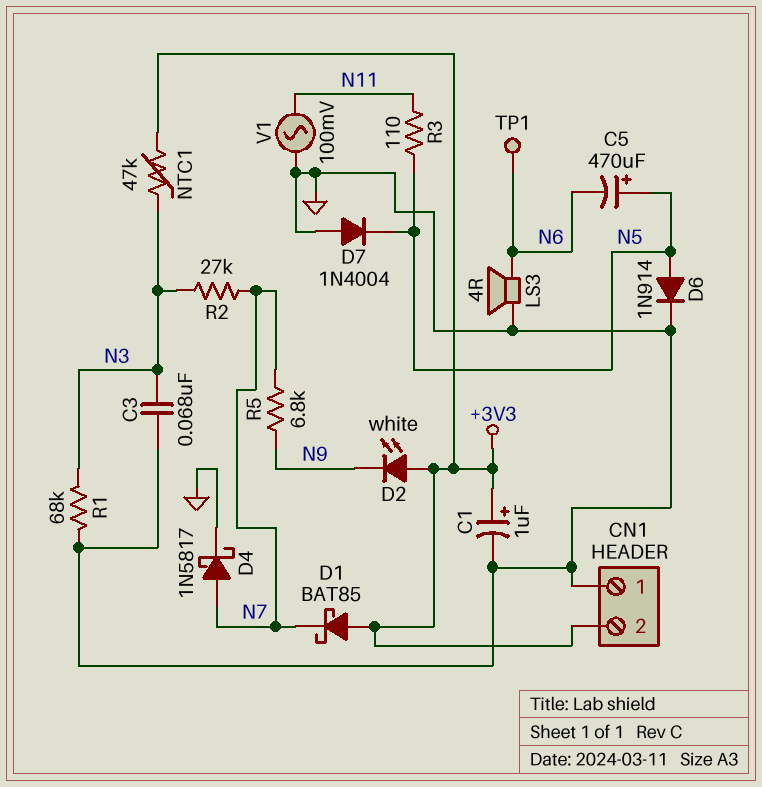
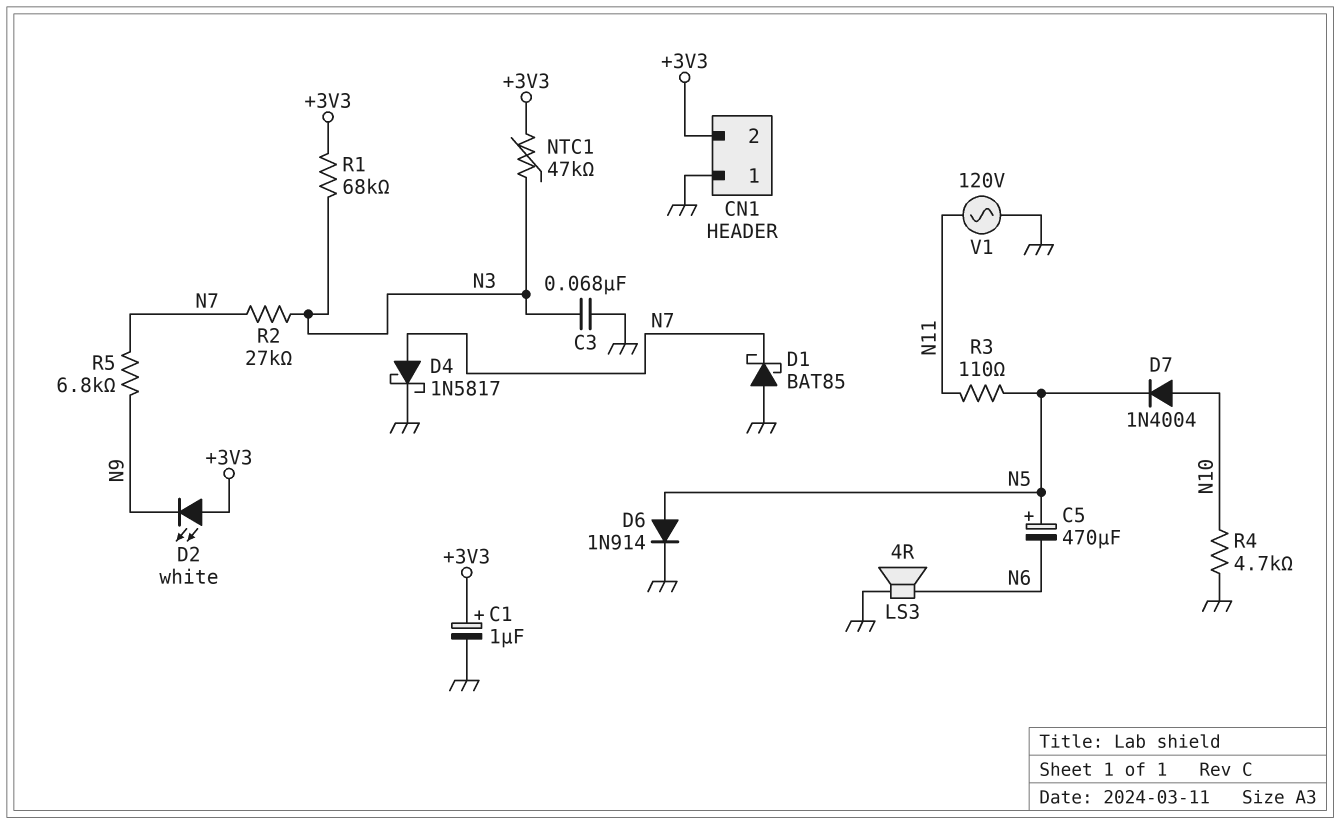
D1: schottky BAT85 (A +3V3, K N7) -> schottky BAT85 (A GND, K N7)
D7: diode 1N4004 (A GND, K N5) -> diode 1N4004 (A N10, K N5)
R1: 68k (GND, N3) -> 68k (+3V3, N3)
R4: none -> 4.7k (GND, N10)
TP1: test point (N6) -> none
V1: AC 100mV (GND, N11) -> AC 120V (GND, N11)

